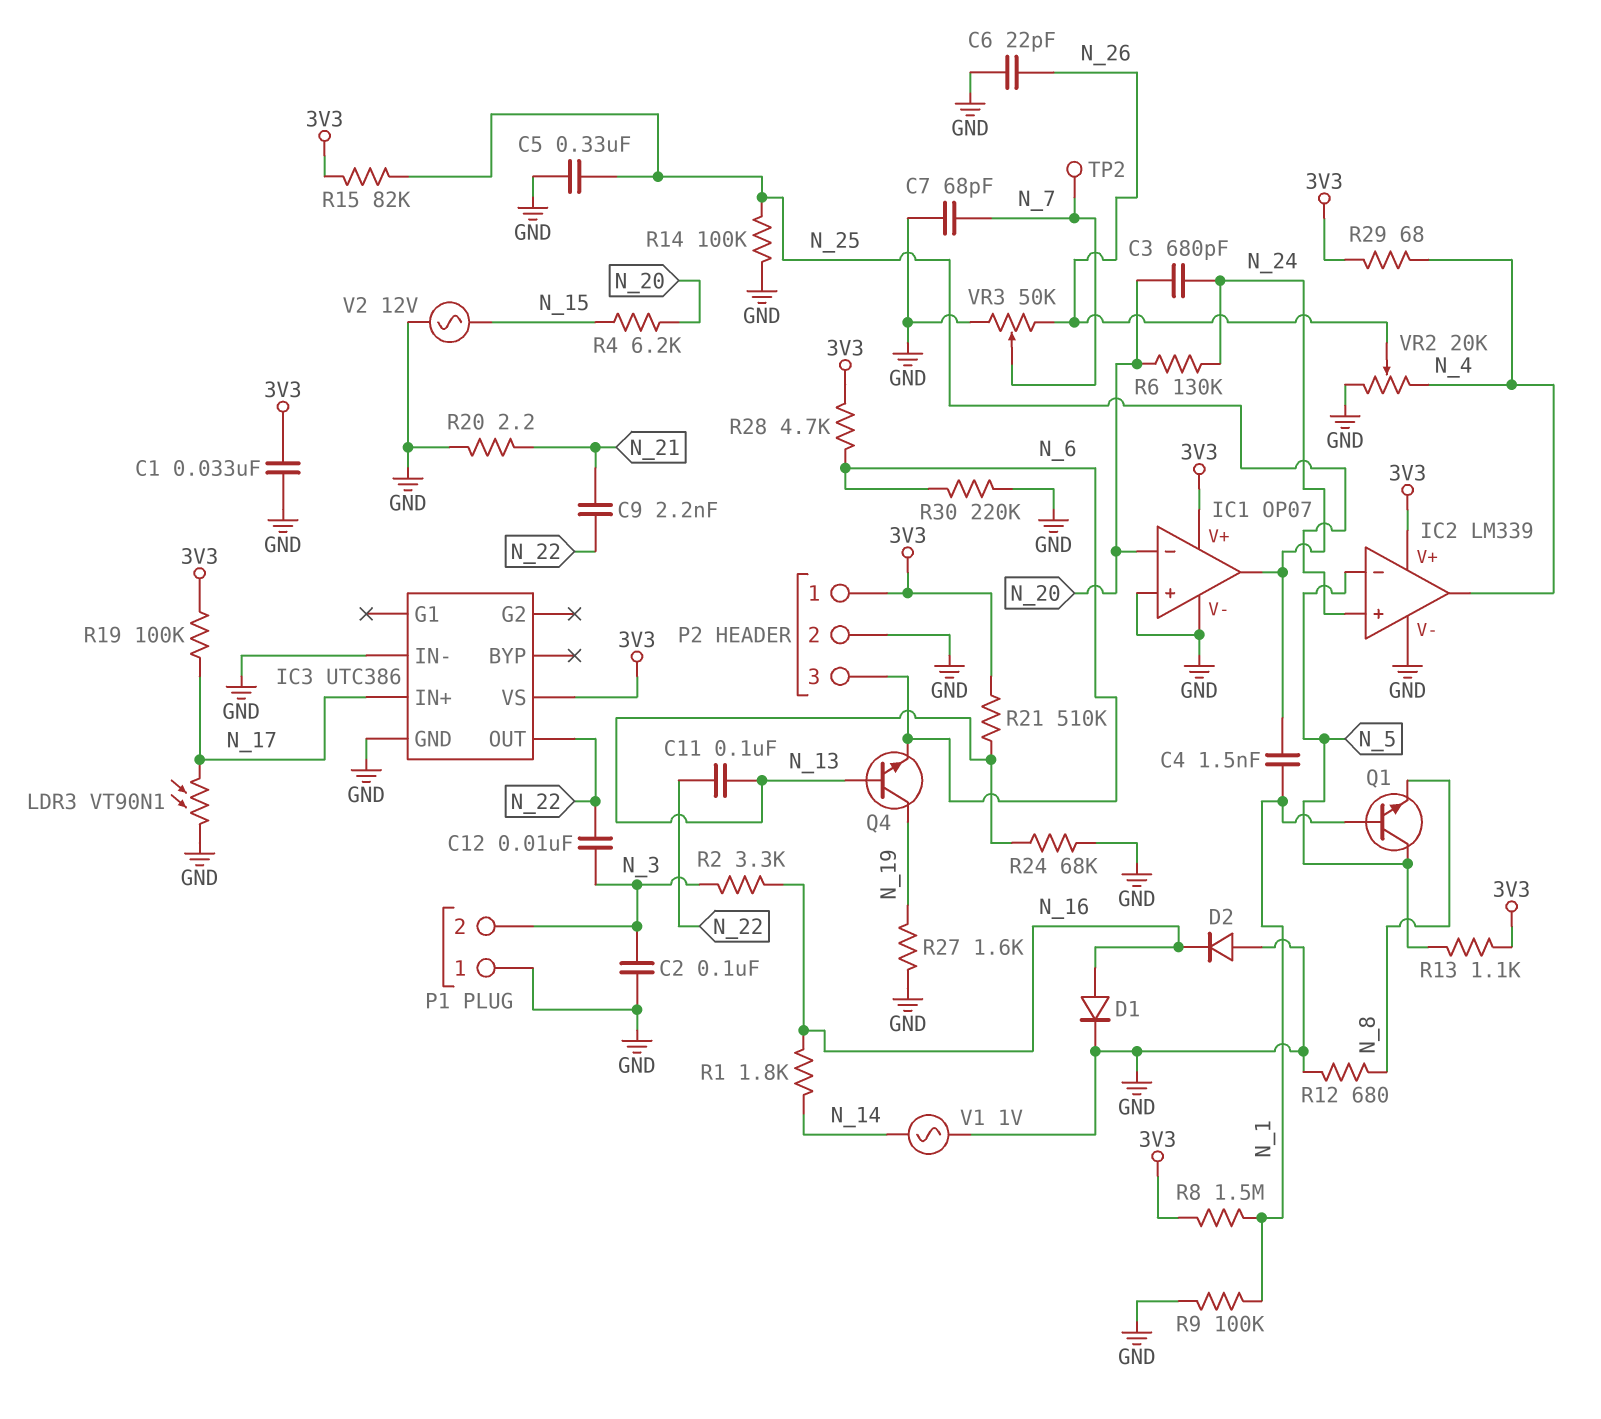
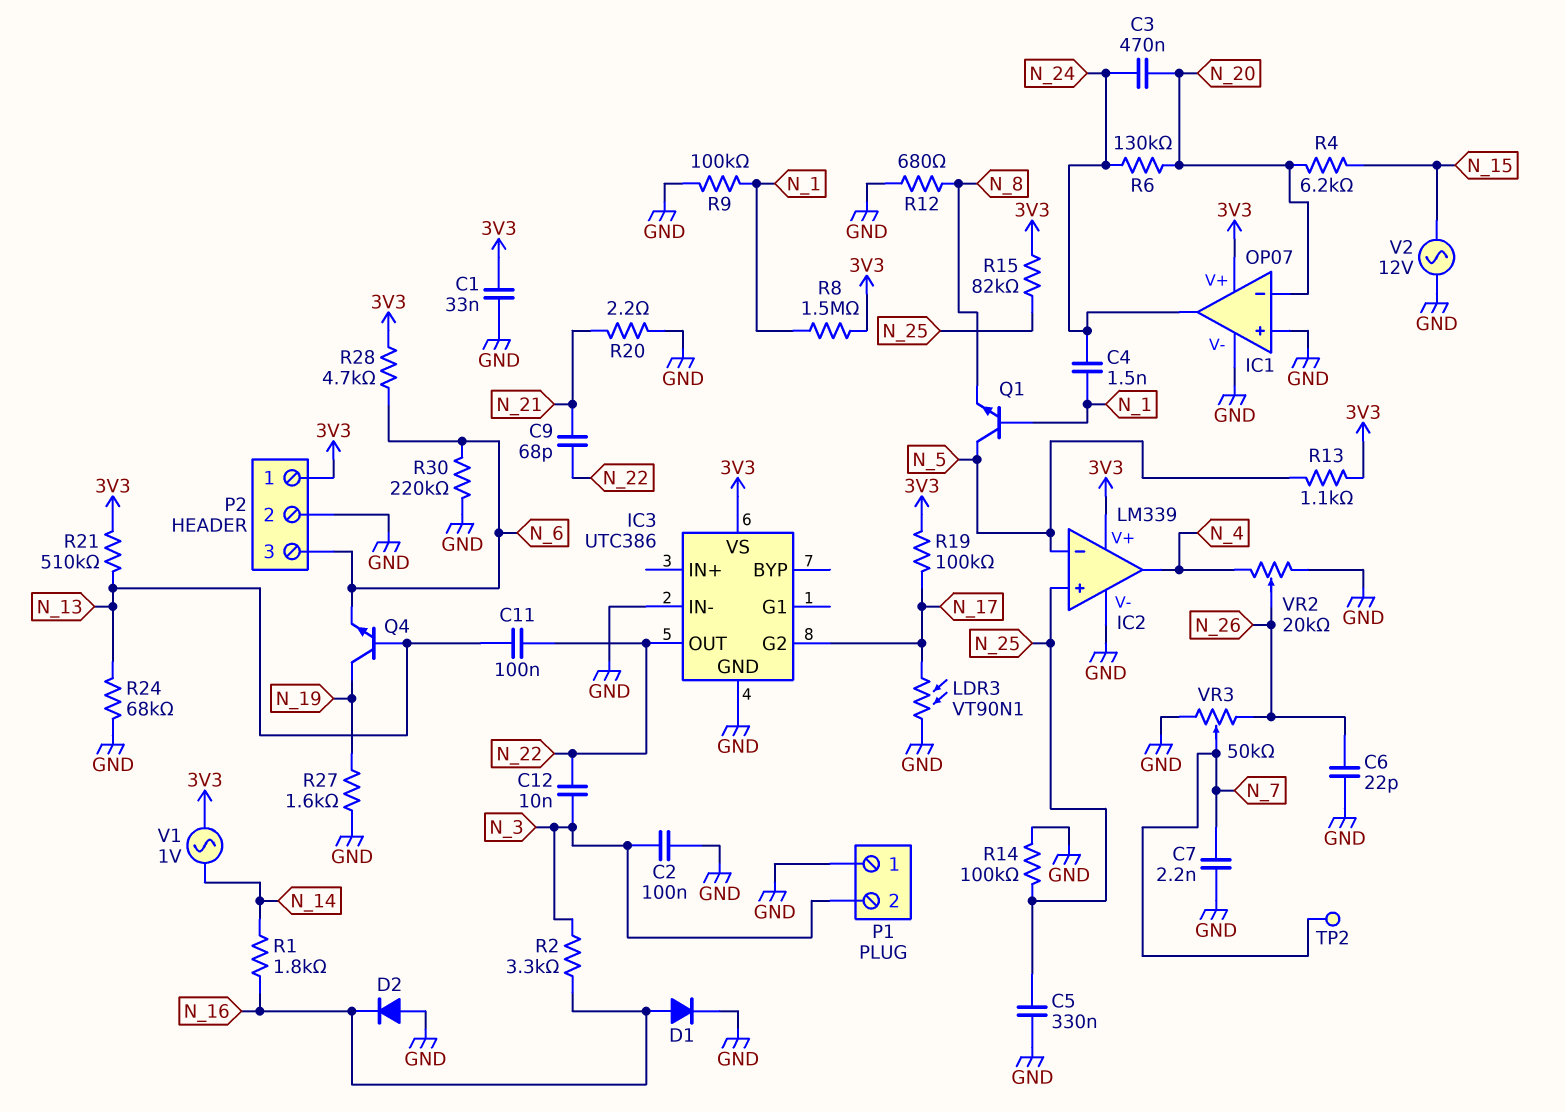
C3: 680pF (N_20, N_24) -> 470nF (N_20, N_24)
C7: 68pF (GND, N_7) -> 2.2nF (GND, N_7)
C9: 2.2nF (N_21, N_22) -> 68pF (N_21, N_22)
IC3 pin G2: none -> N_17
IC3 pin IN+: N_17 -> none
R29: 68 (3V3, N_4) -> none
V1: AC 1V (GND, N_14) -> AC 1V (3V3, N_14)

